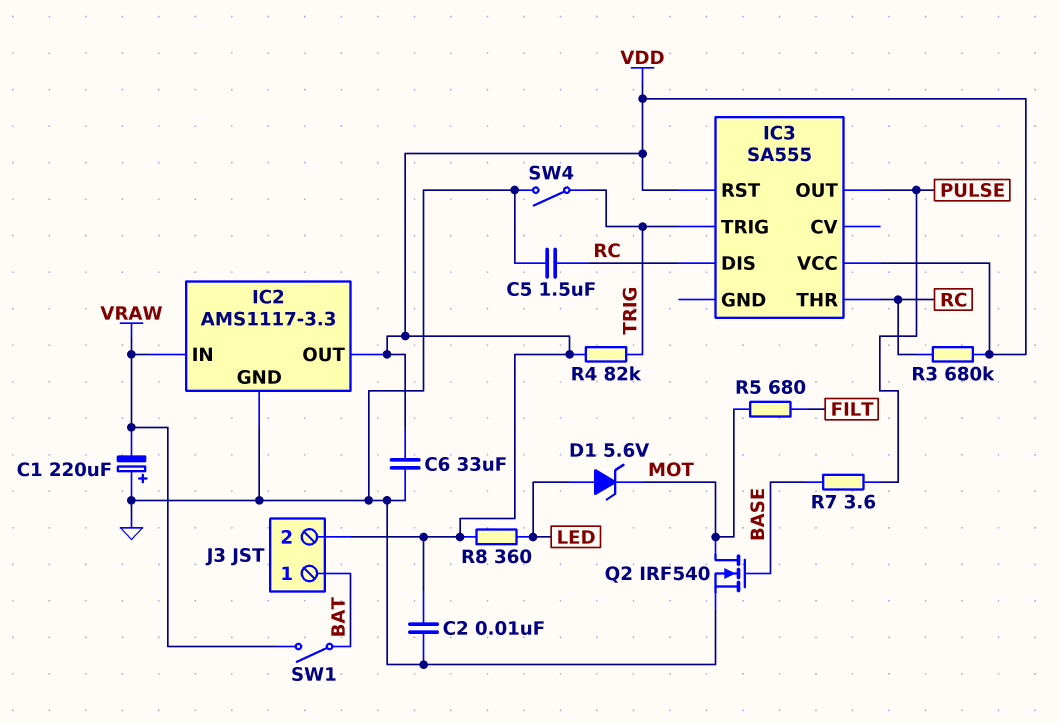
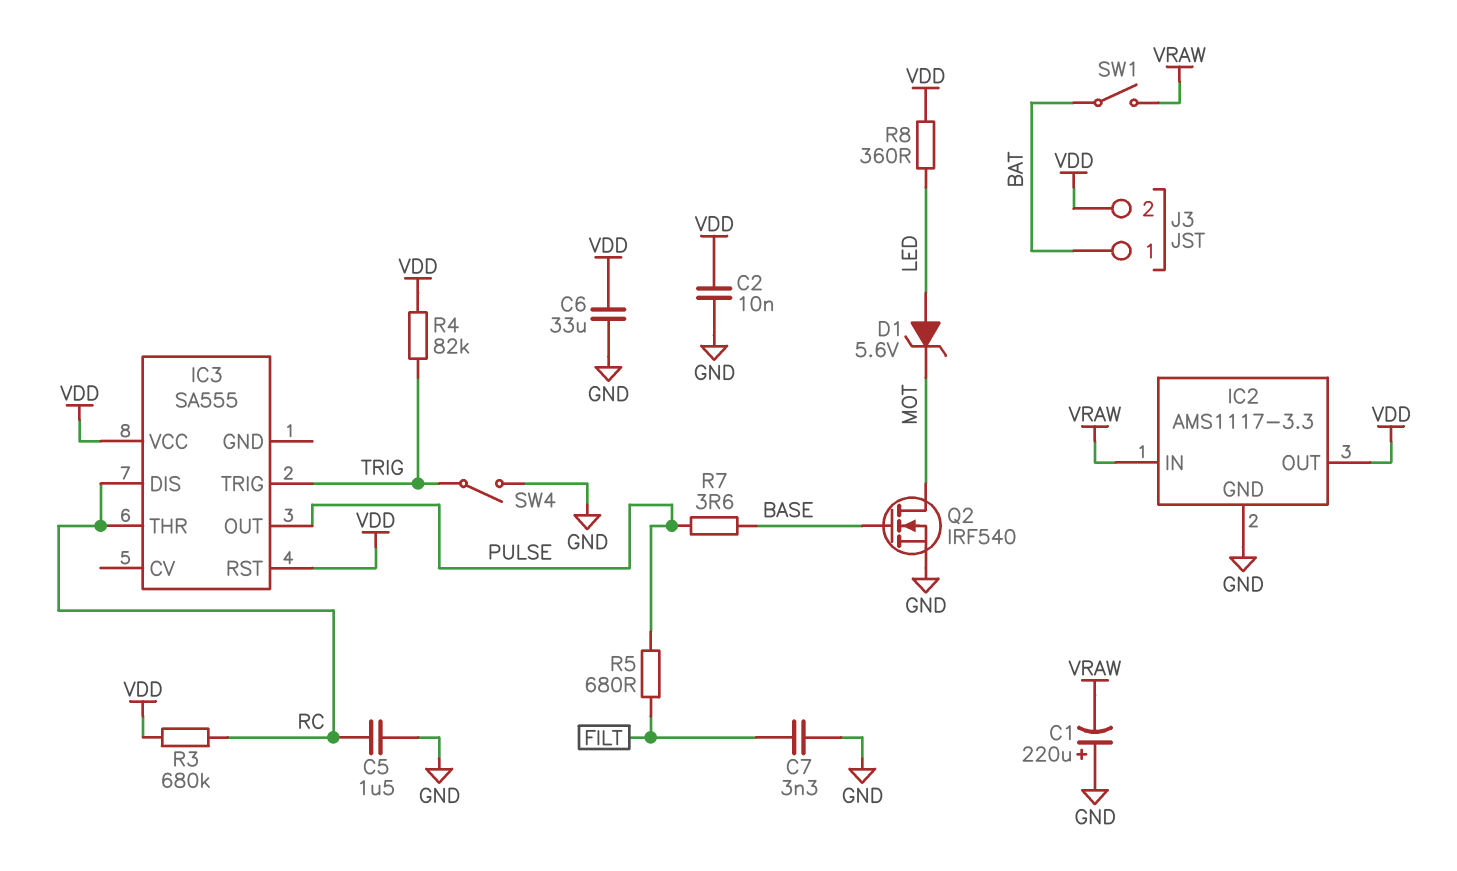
C7: none -> 3.3nF (FILT, GND)
R5: 680 (FILT, MOT) -> 680 (FILT, PULSE)

